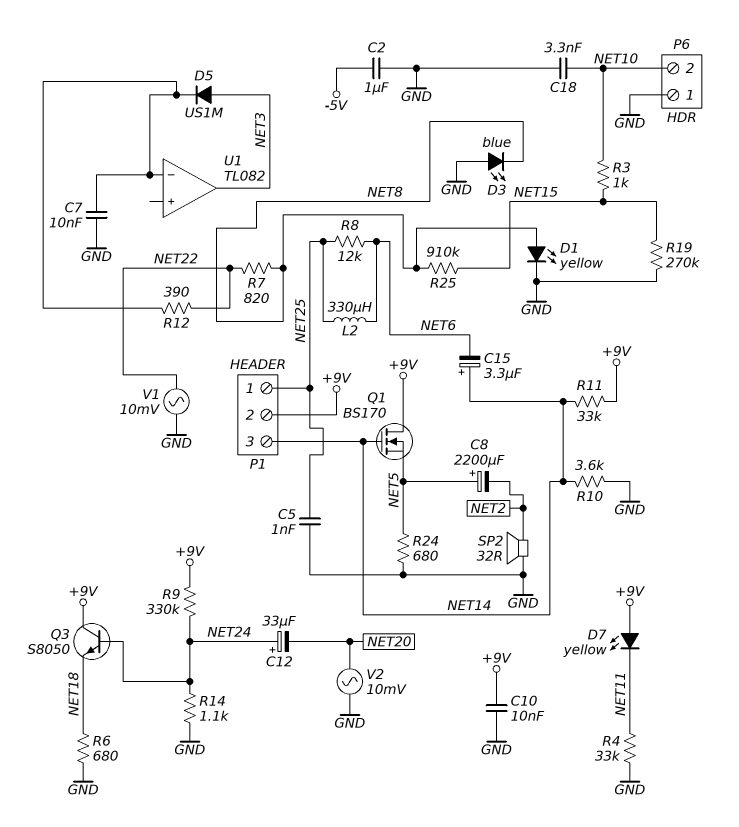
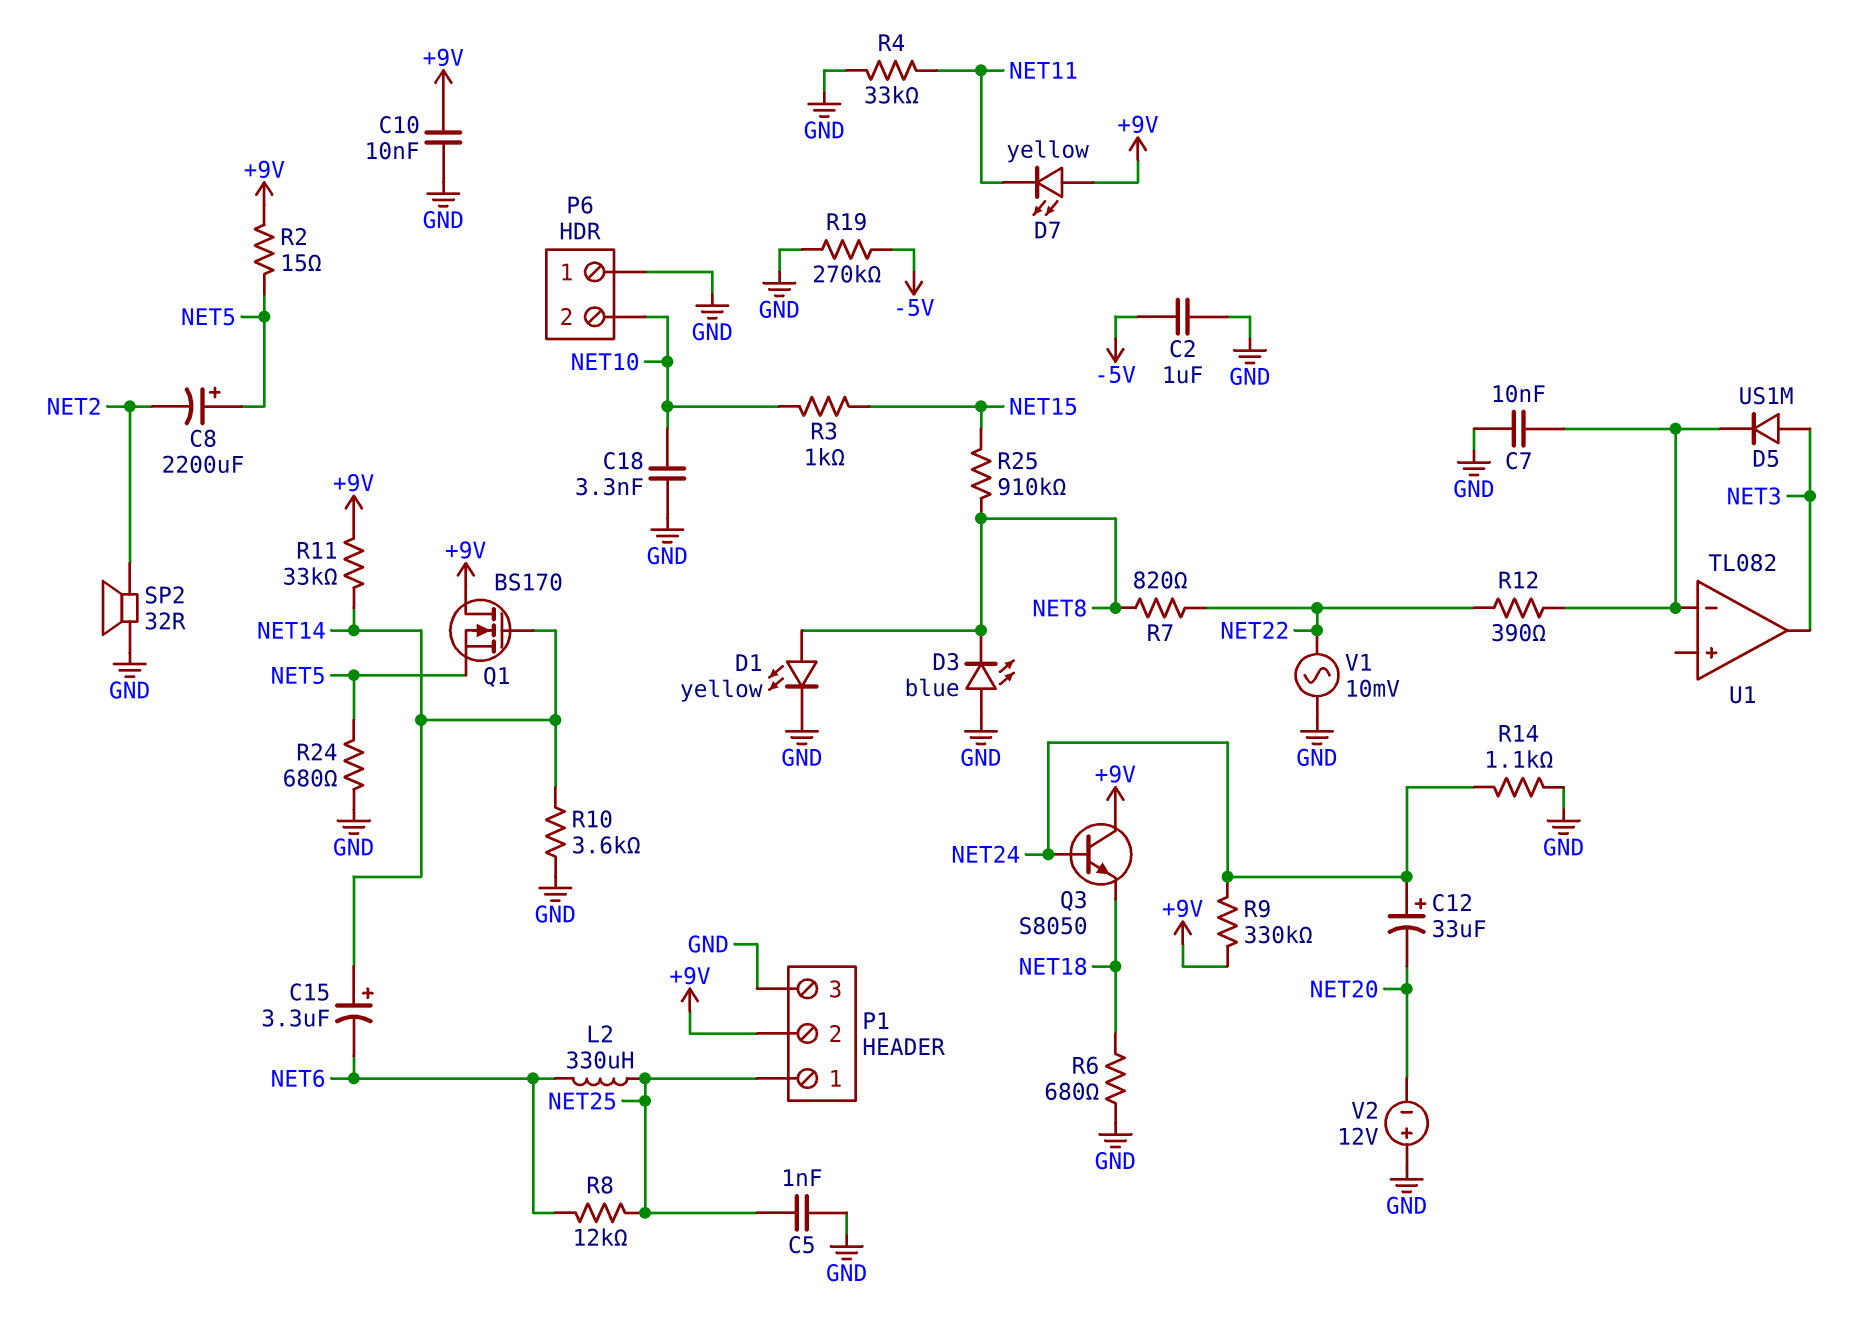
P1 pin 3: NET14 -> GND
R2: none -> 15 (+9V, NET5)
R19: 270k (GND, NET15) -> 270k (-5V, GND)
V2: AC 10mV (GND, NET20) -> 12V (plus GND, minus NET20)

